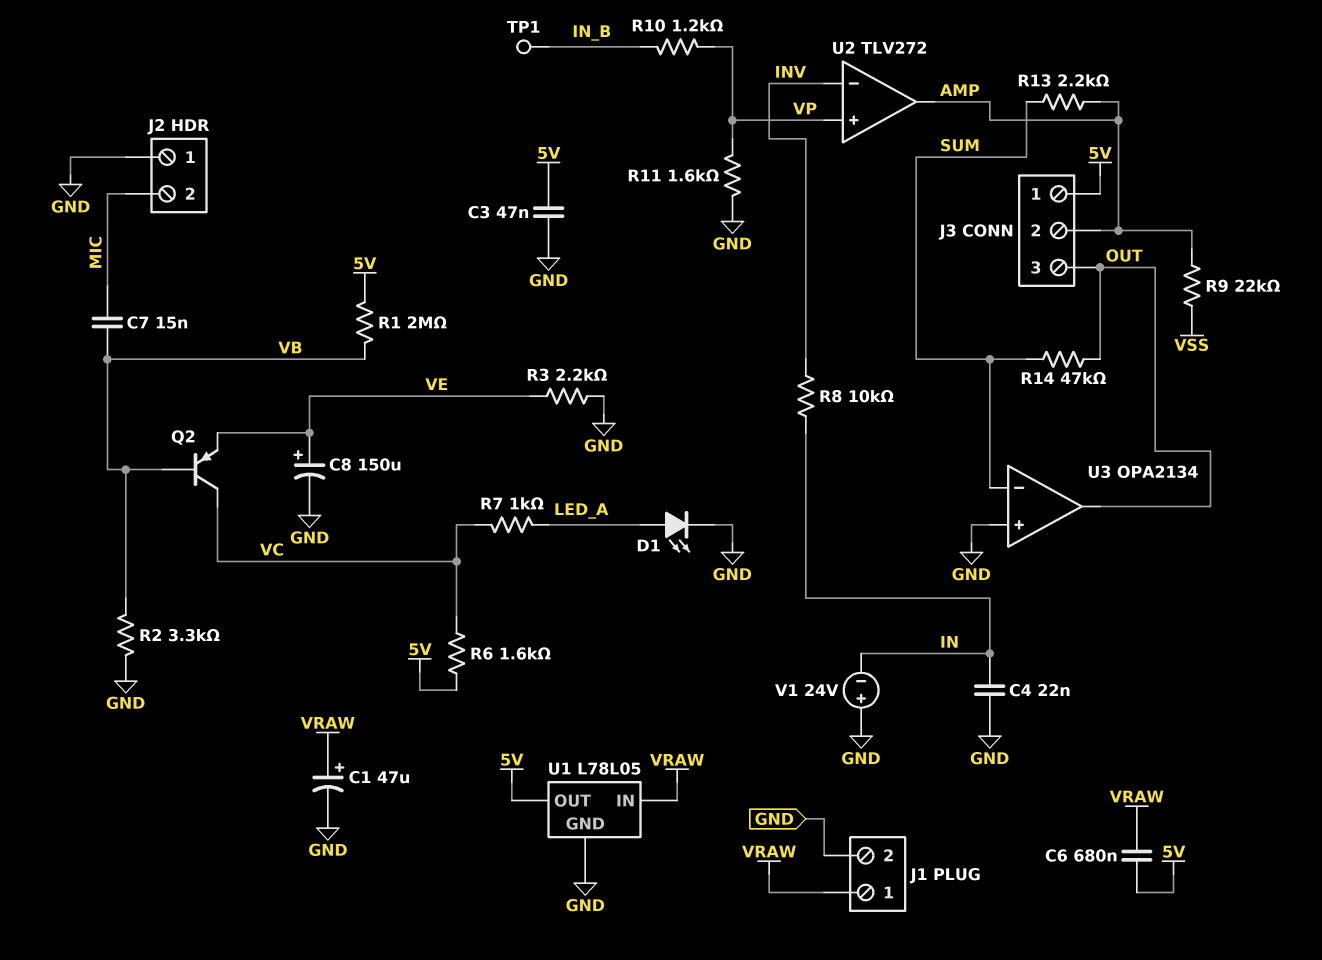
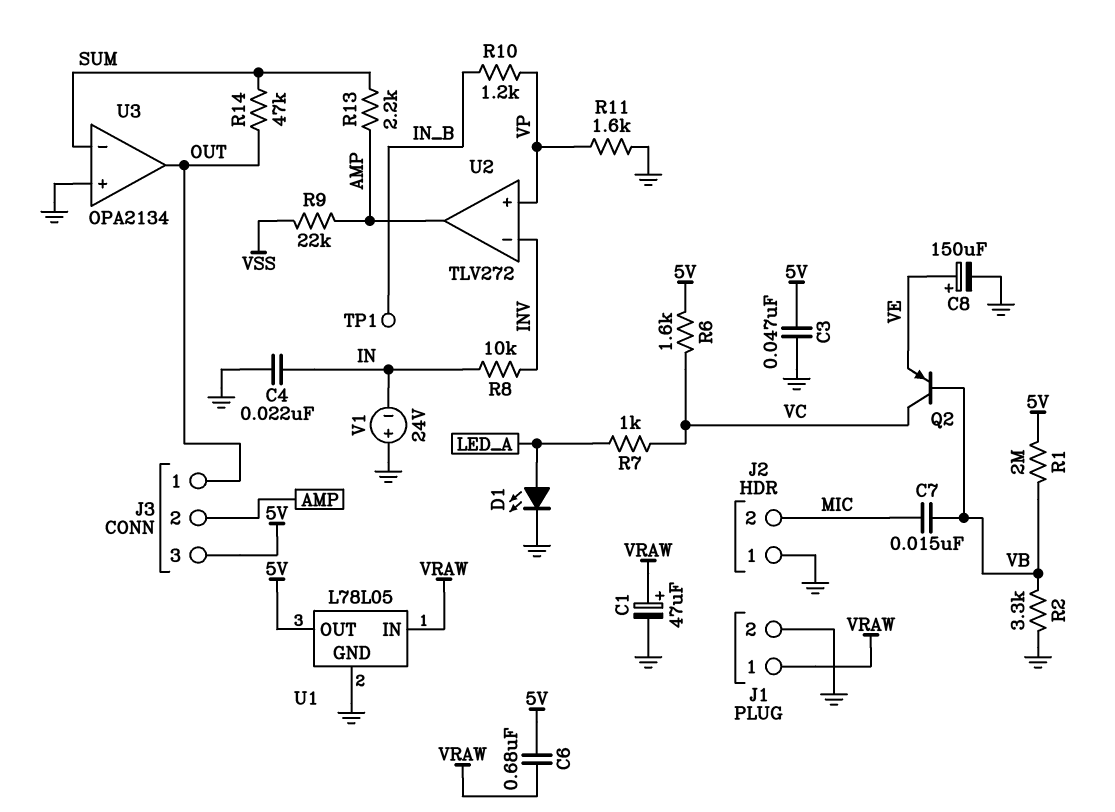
J3 pin 1: 5V -> OUT
J3 pin 3: OUT -> 5V
R3: 2.2k (GND, VE) -> none

